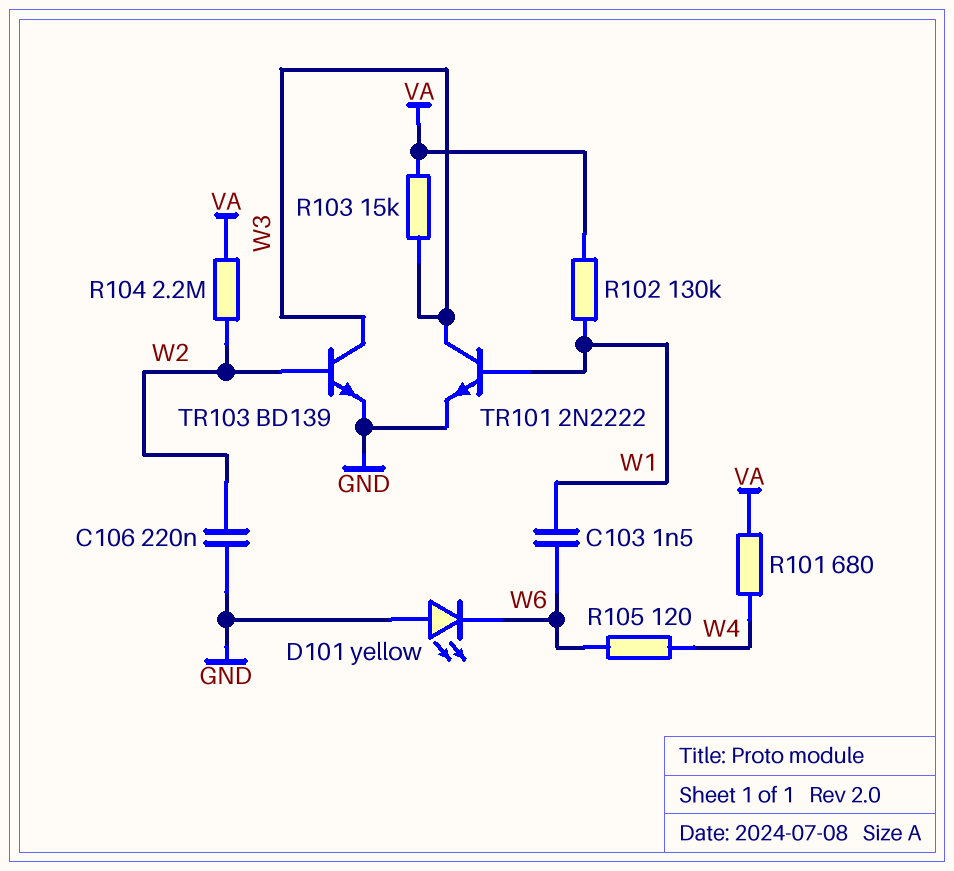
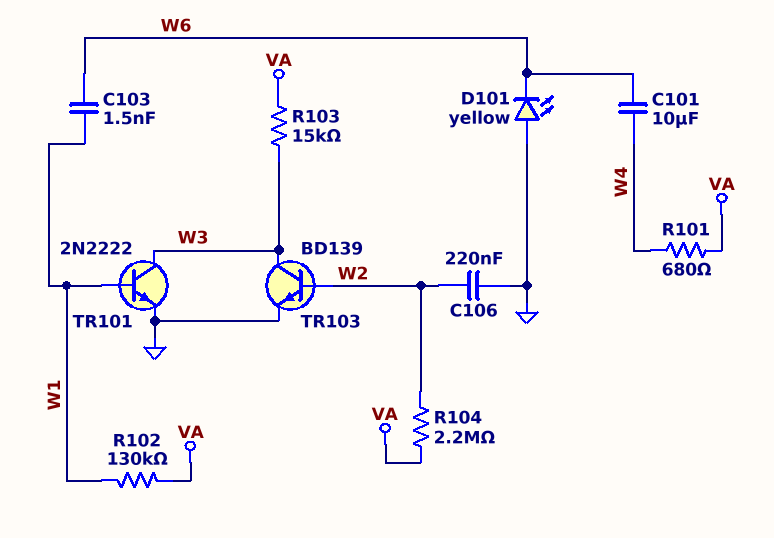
C101: none -> 10uF (W4, W6)
R105: 120 (W4, W6) -> none

